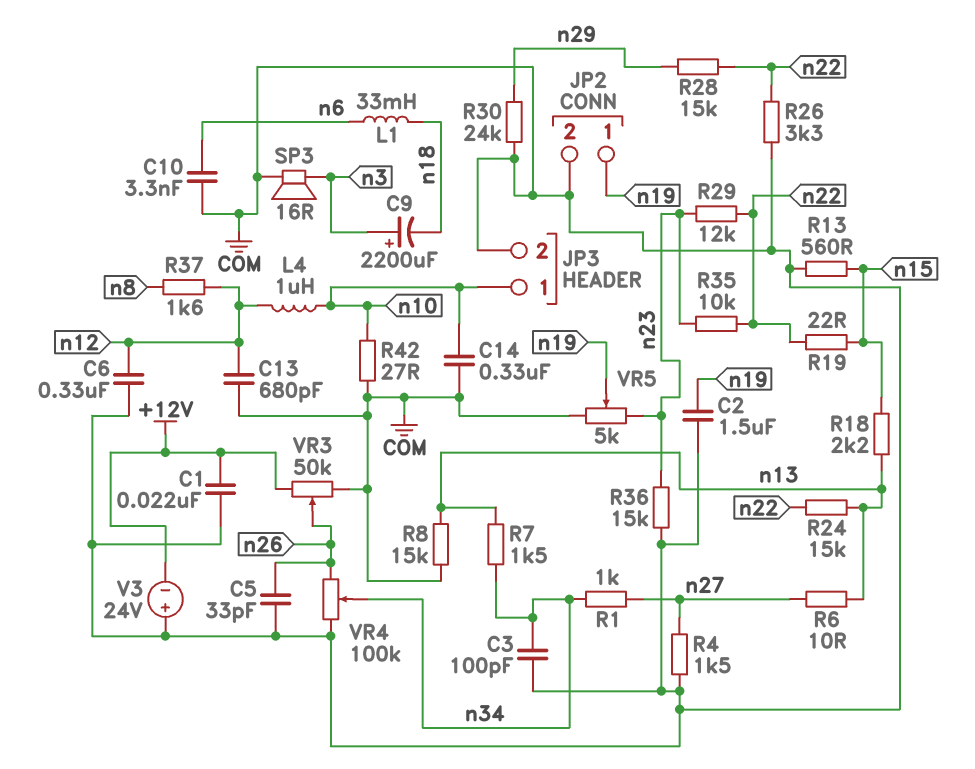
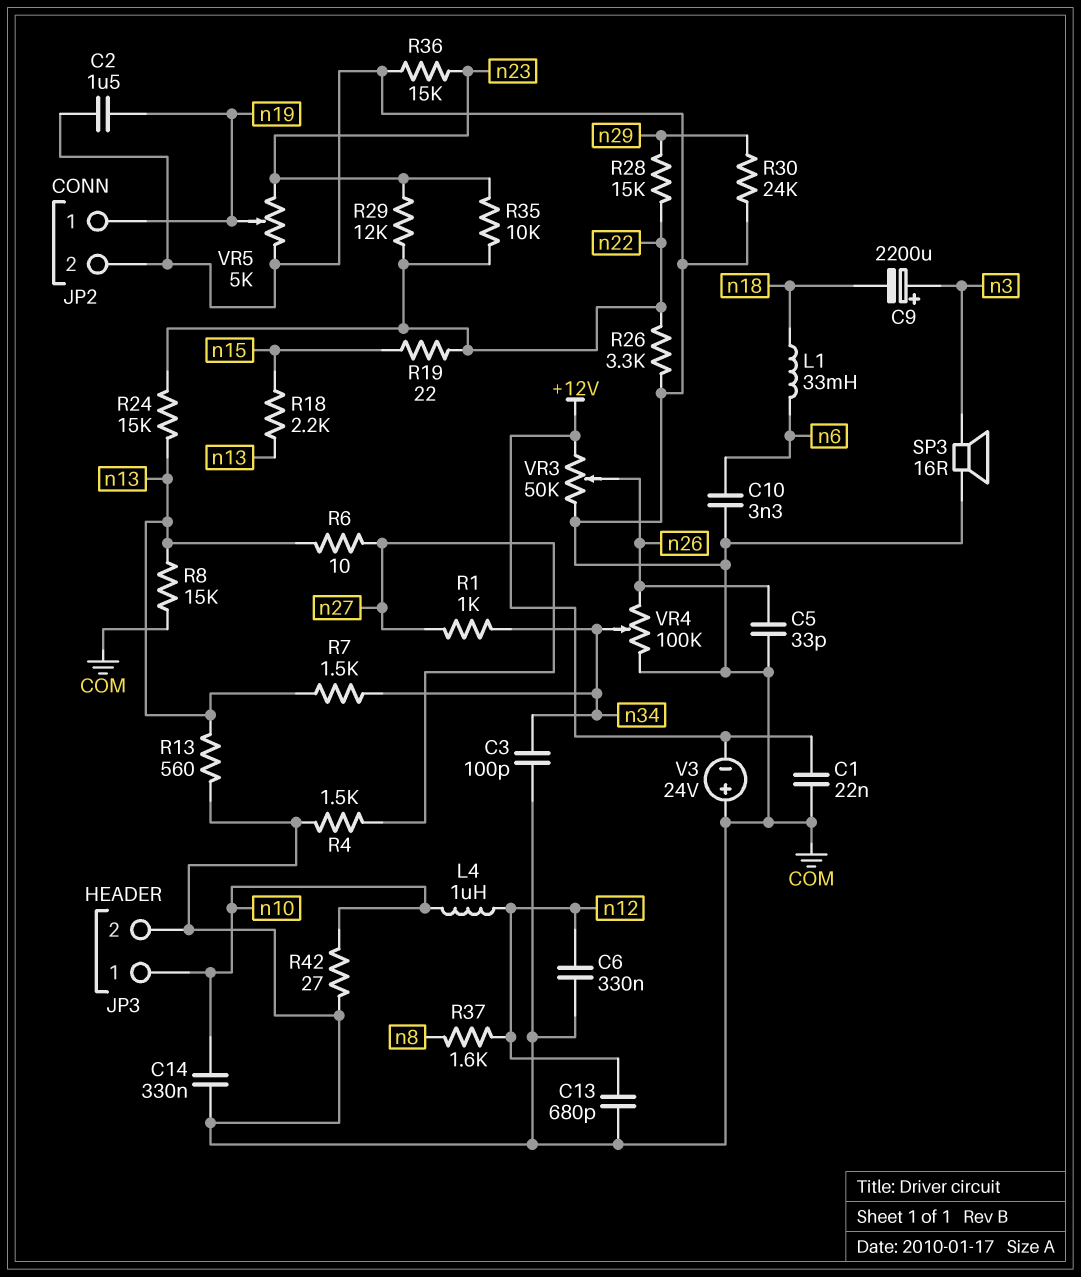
R13: 560 (COM, n15) -> 560 (COM, n13)

